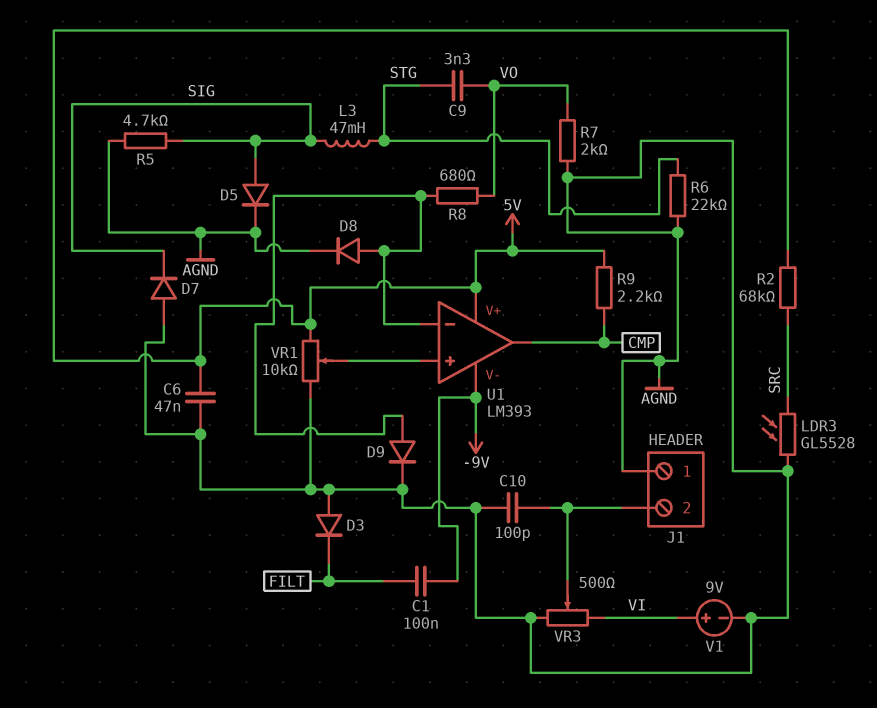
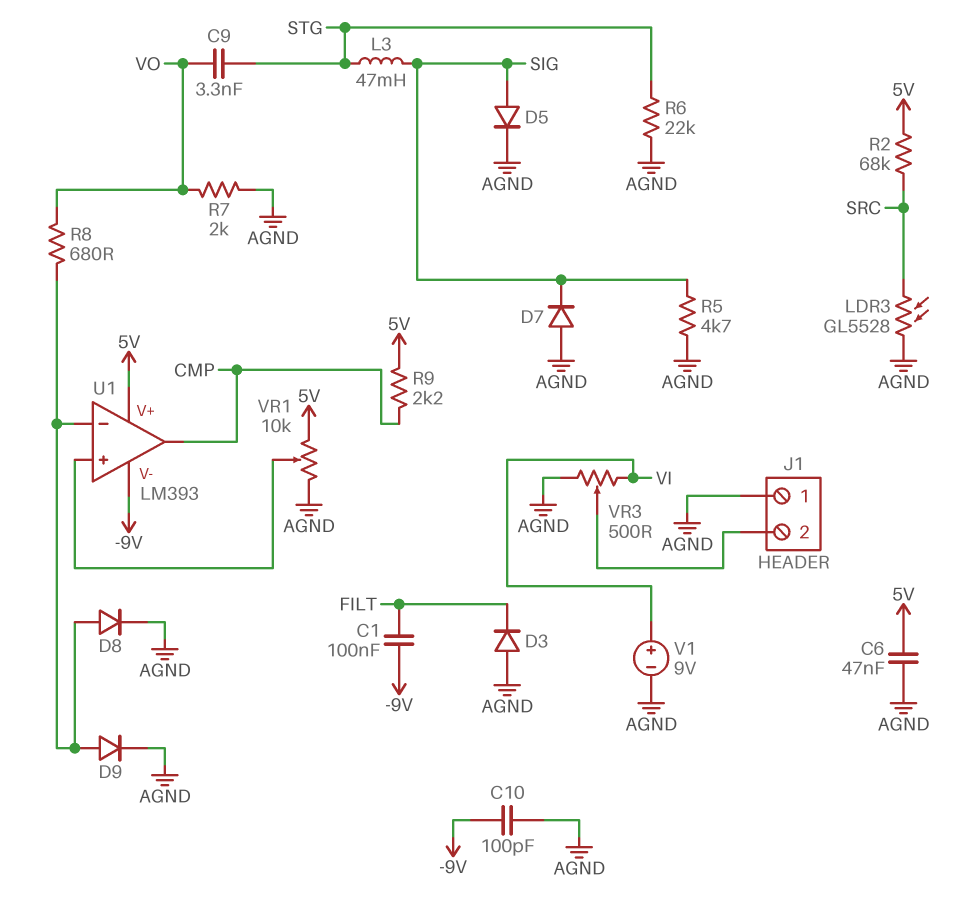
C10: 100pF (AGND, J1/2) -> 100pF (-9V, AGND)

